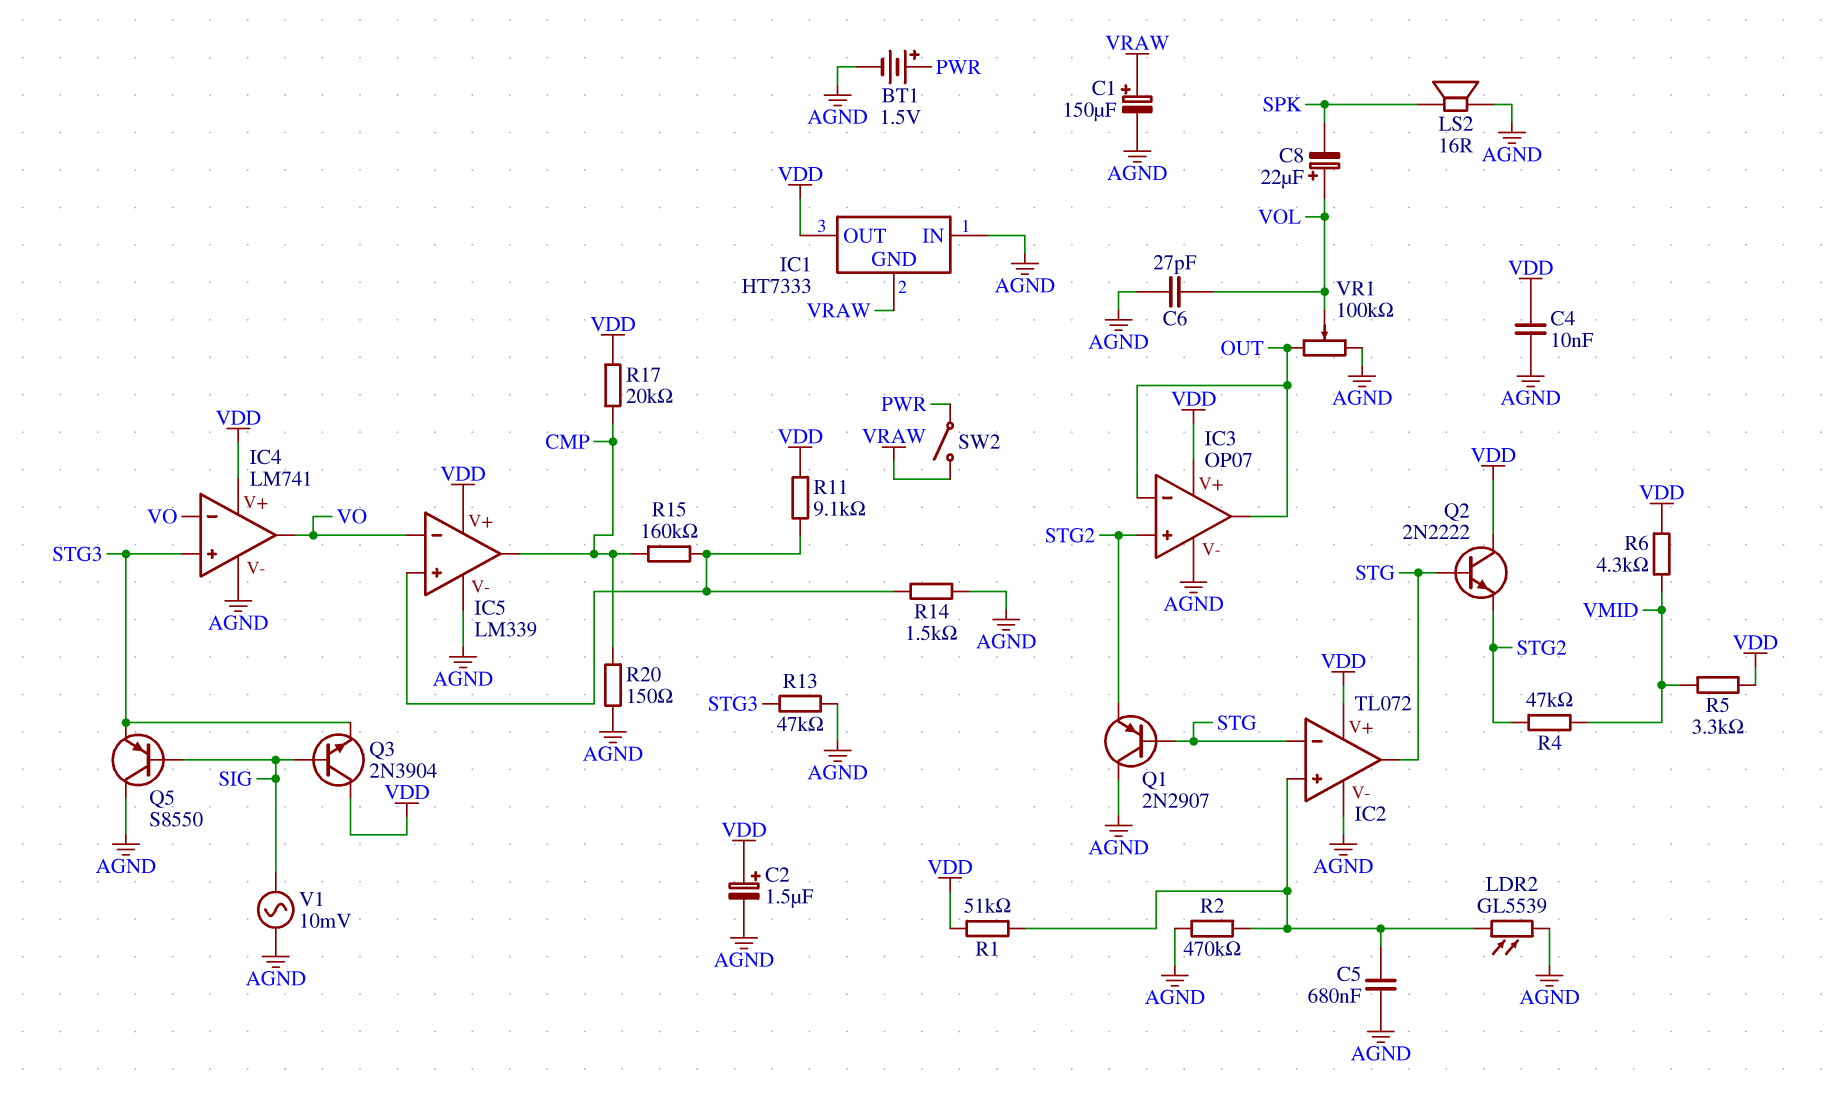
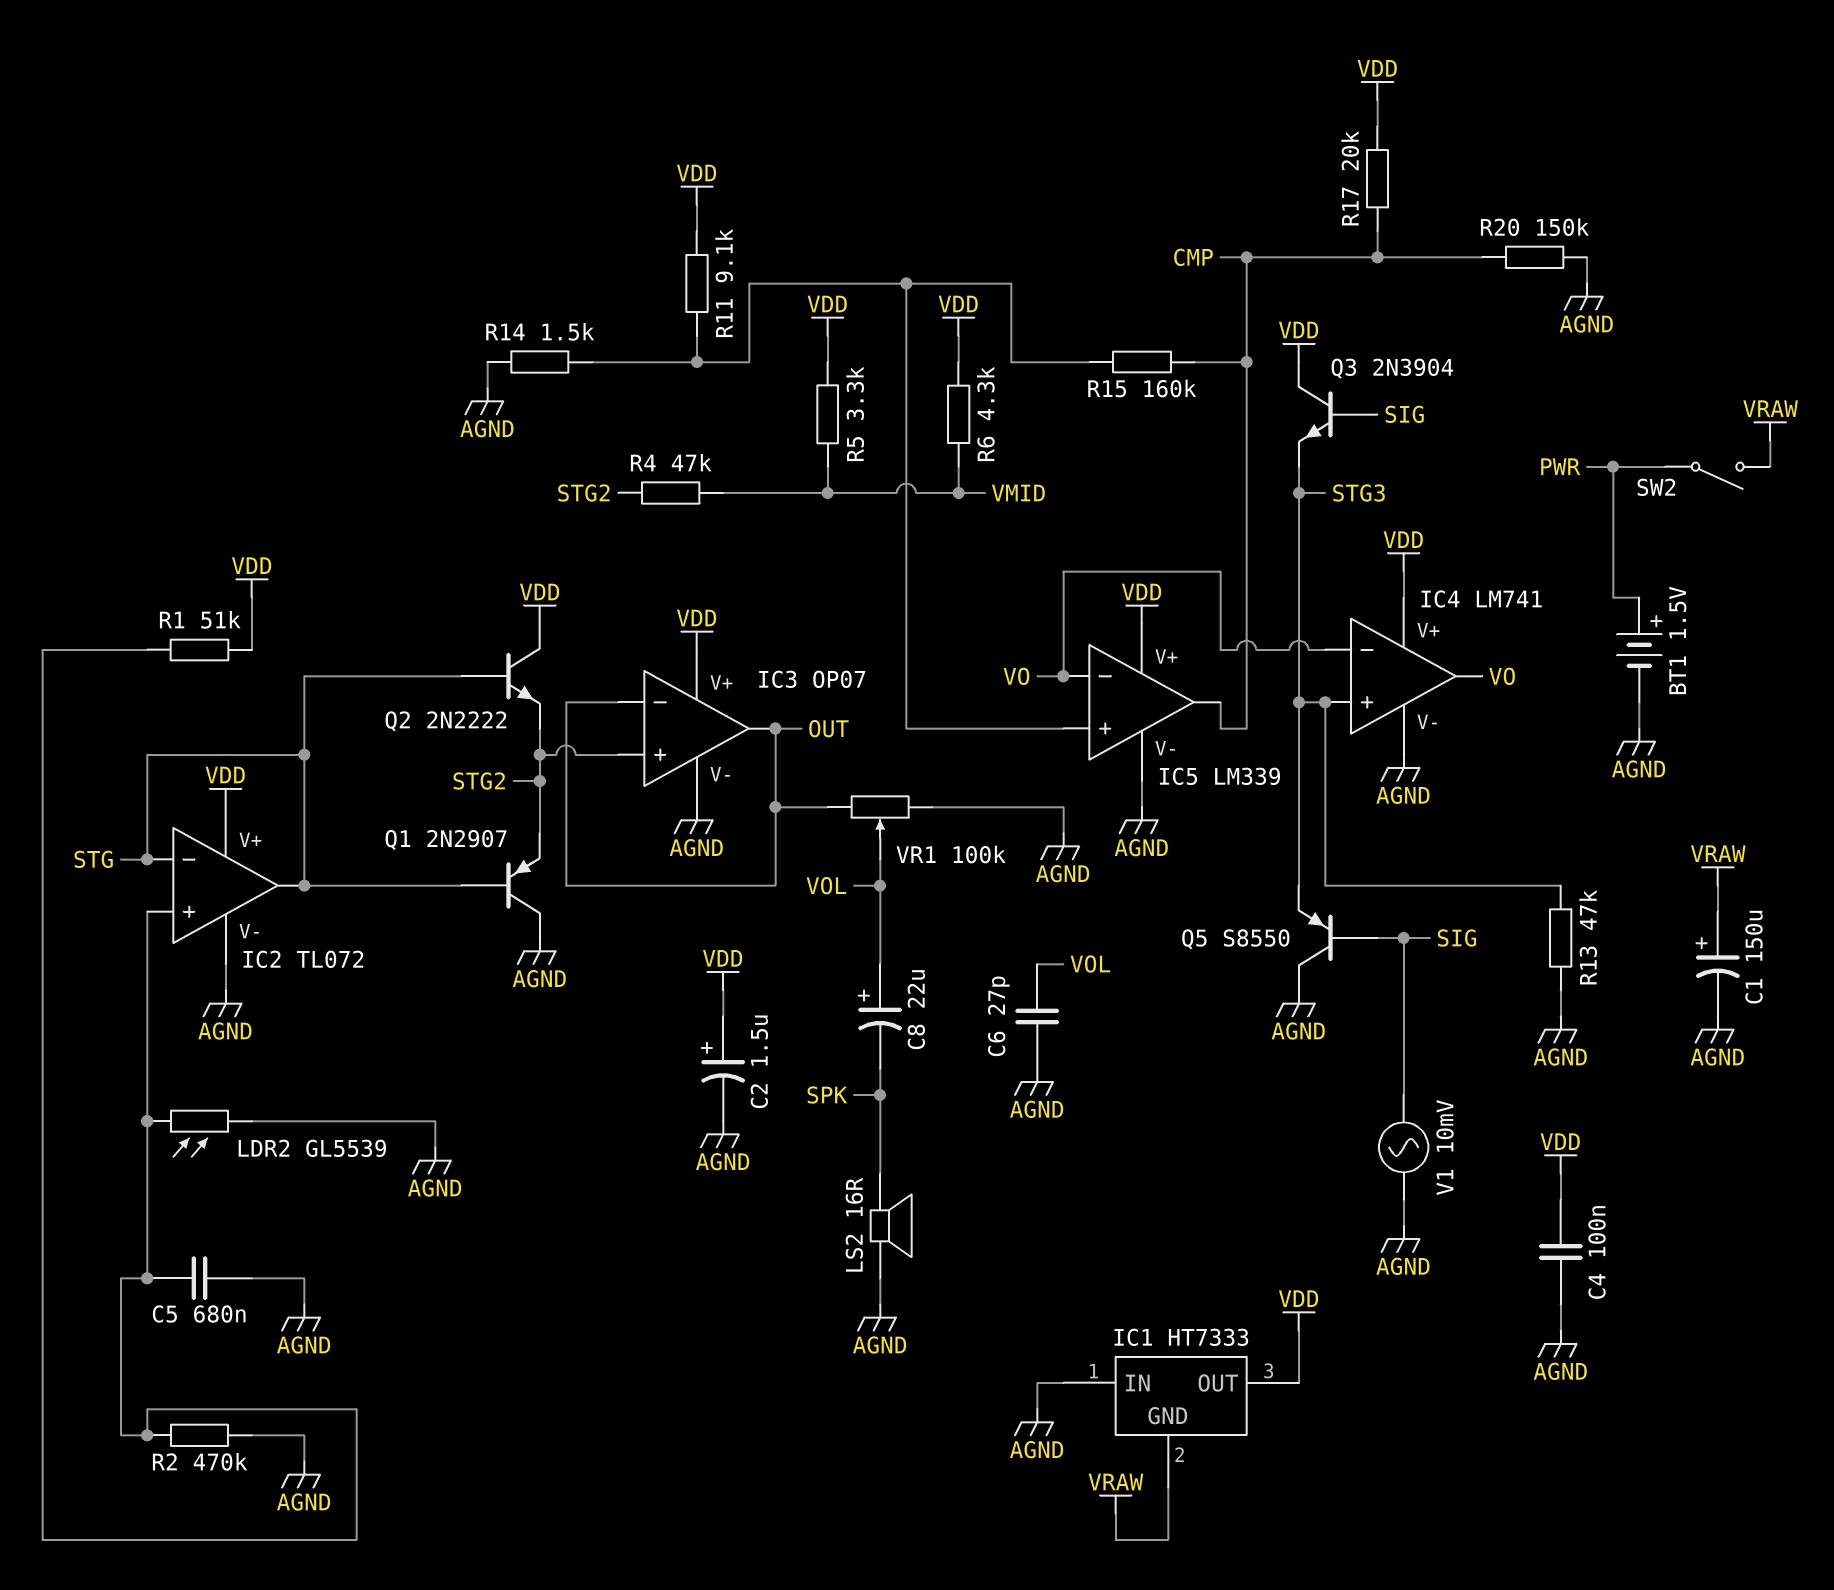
C4: 10nF (AGND, VDD) -> 100nF (AGND, VDD)
R20: 150 (AGND, CMP) -> 150k (AGND, CMP)

